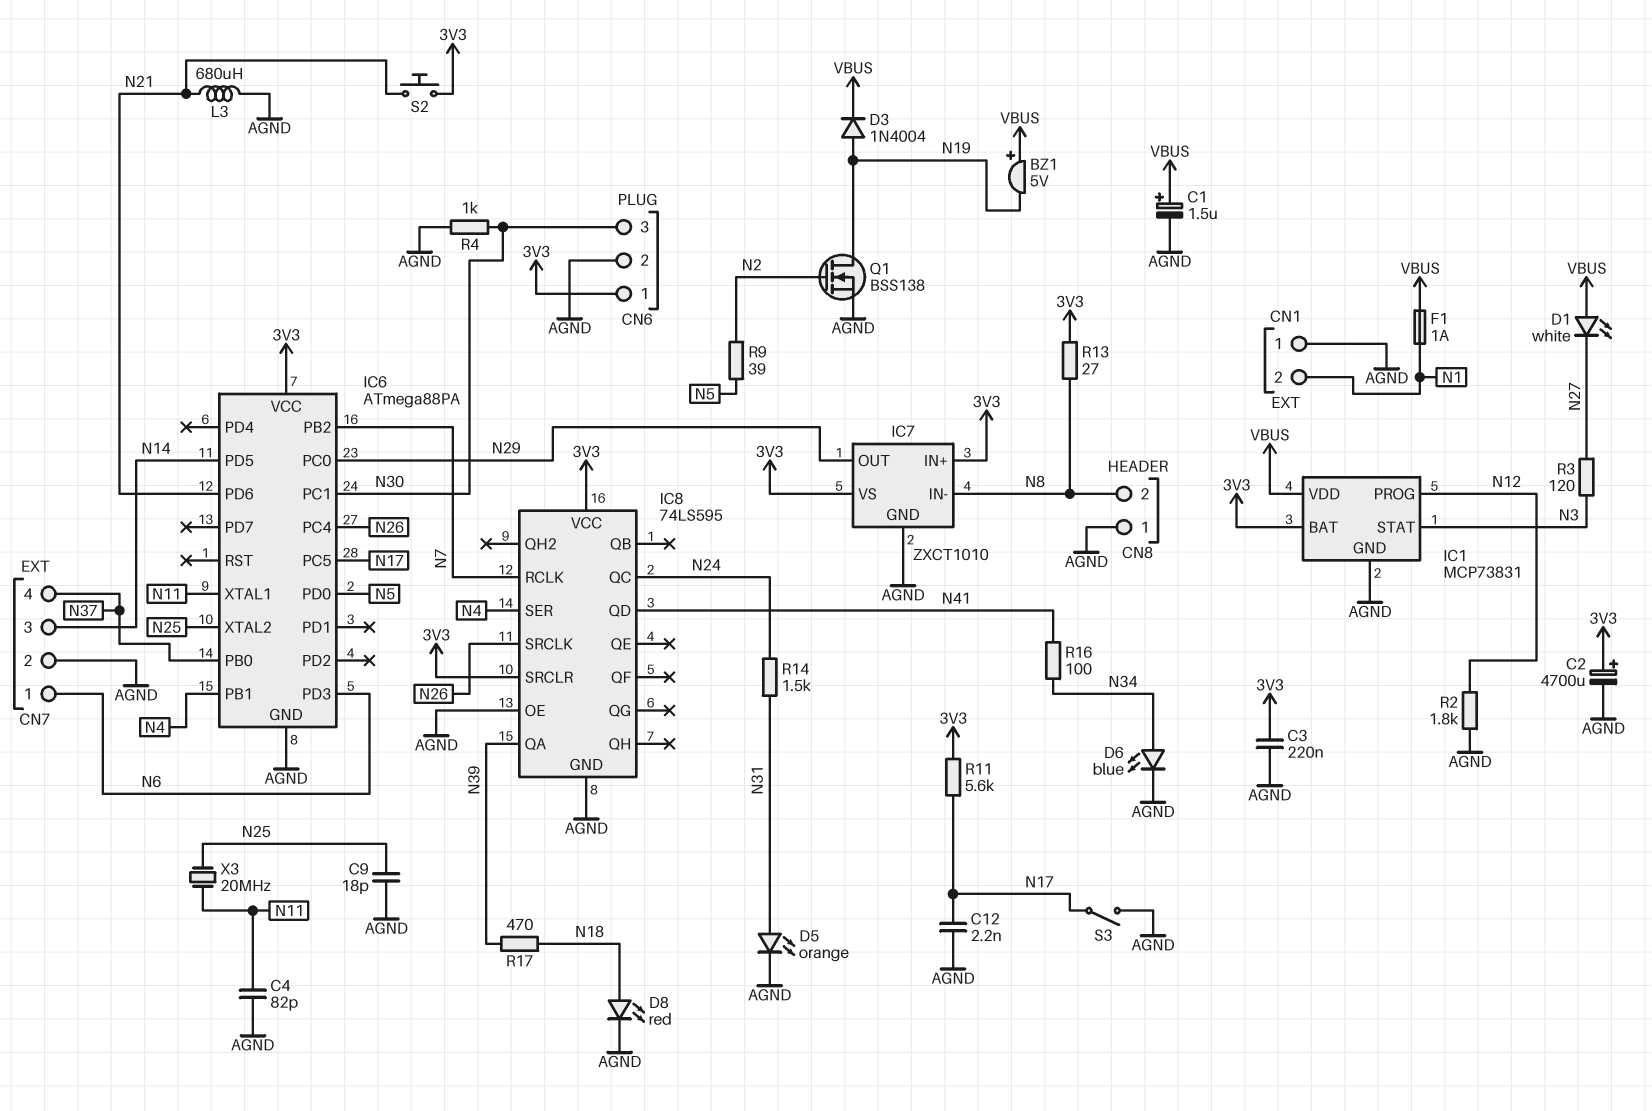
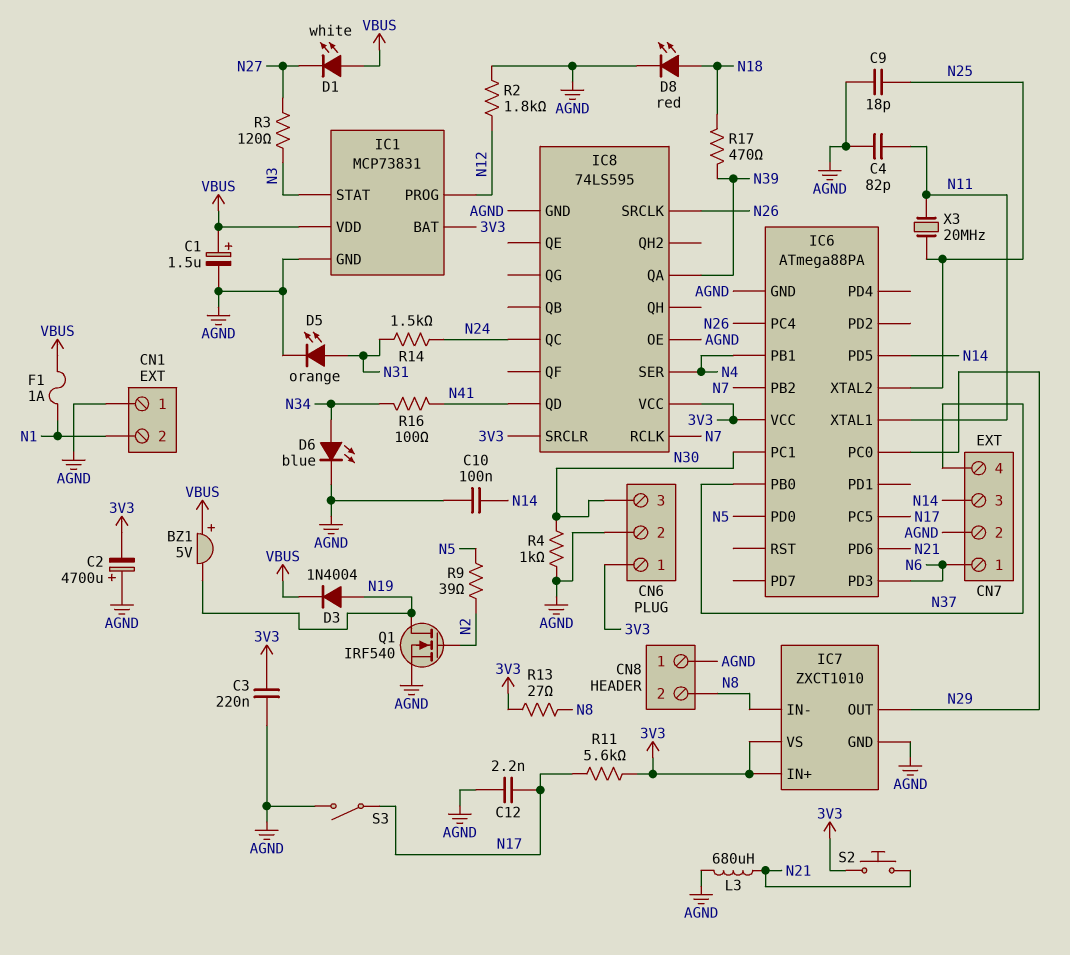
C2: 4700uF (plus 3V3, minus AGND) -> 4700uF (plus AGND, minus 3V3)
C10: none -> 100nF (AGND, N14)
Q1: NMOS BSS138 (G N2, D N19, S AGND) -> NMOS IRF540 (G N2, D N19, S AGND)

